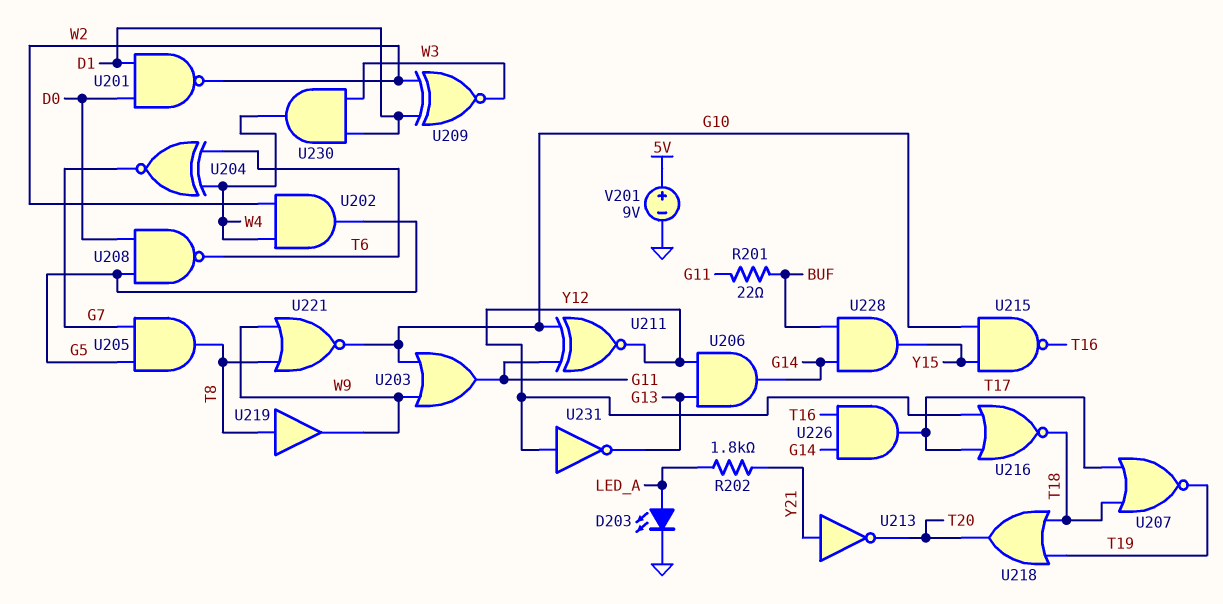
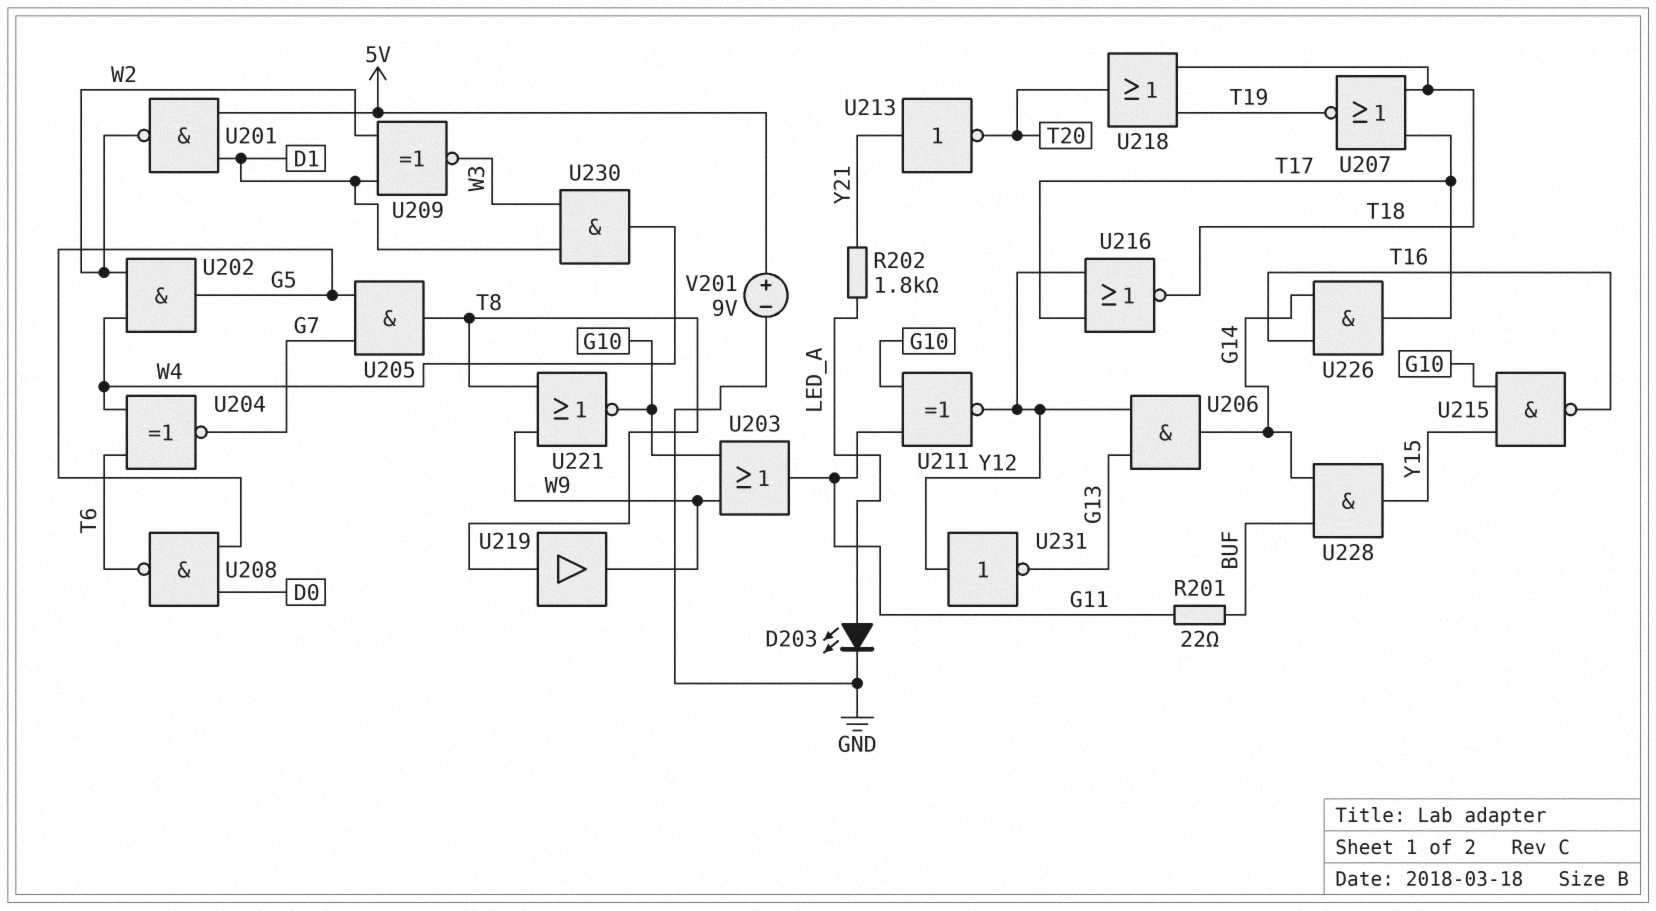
U201: NAND (in D0, in D1, out W2) -> NAND (in 5V, in D1, out W2)

